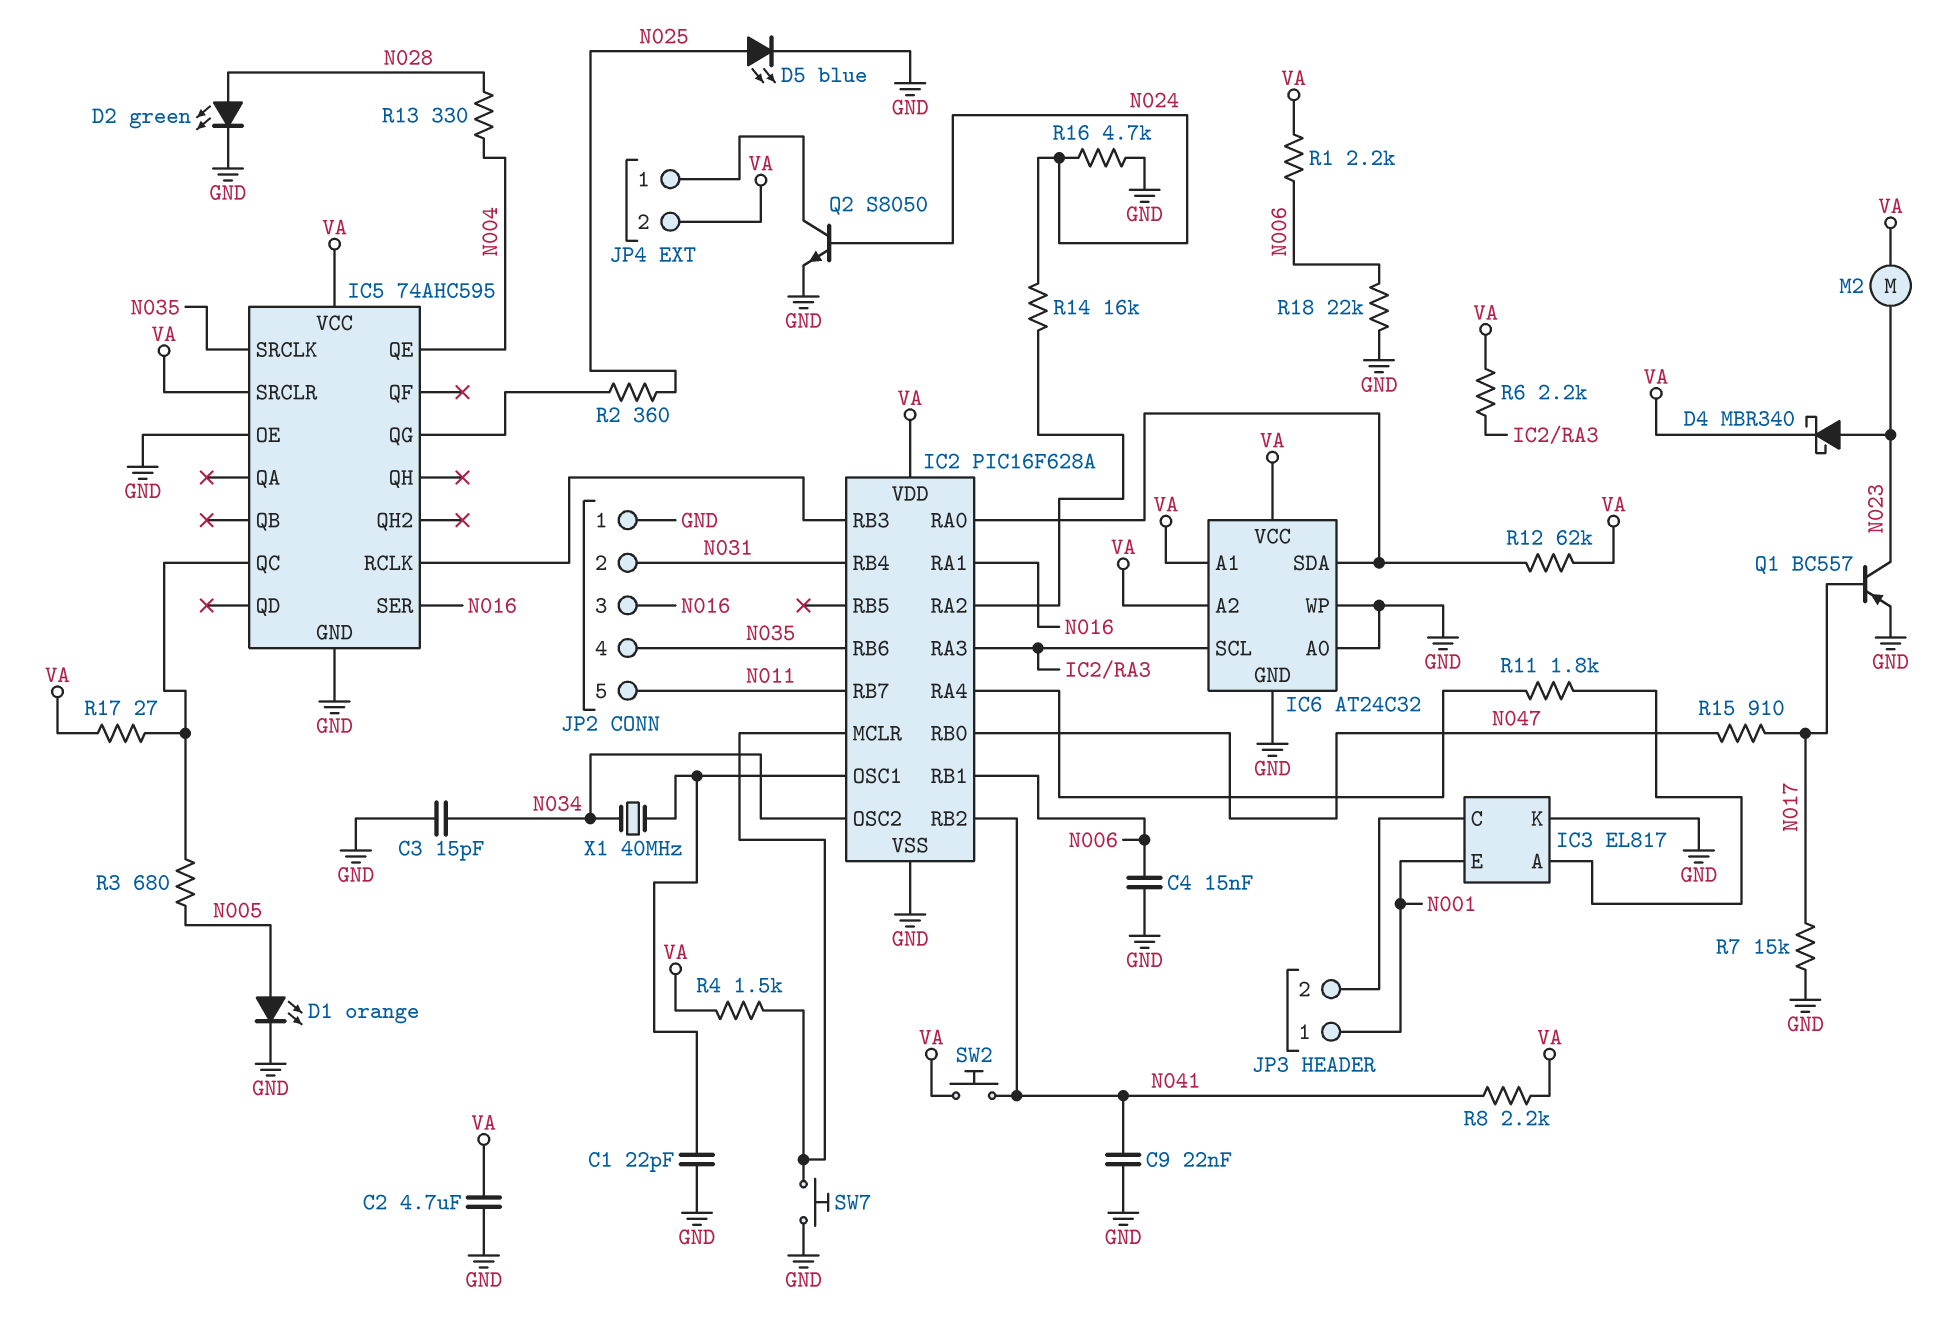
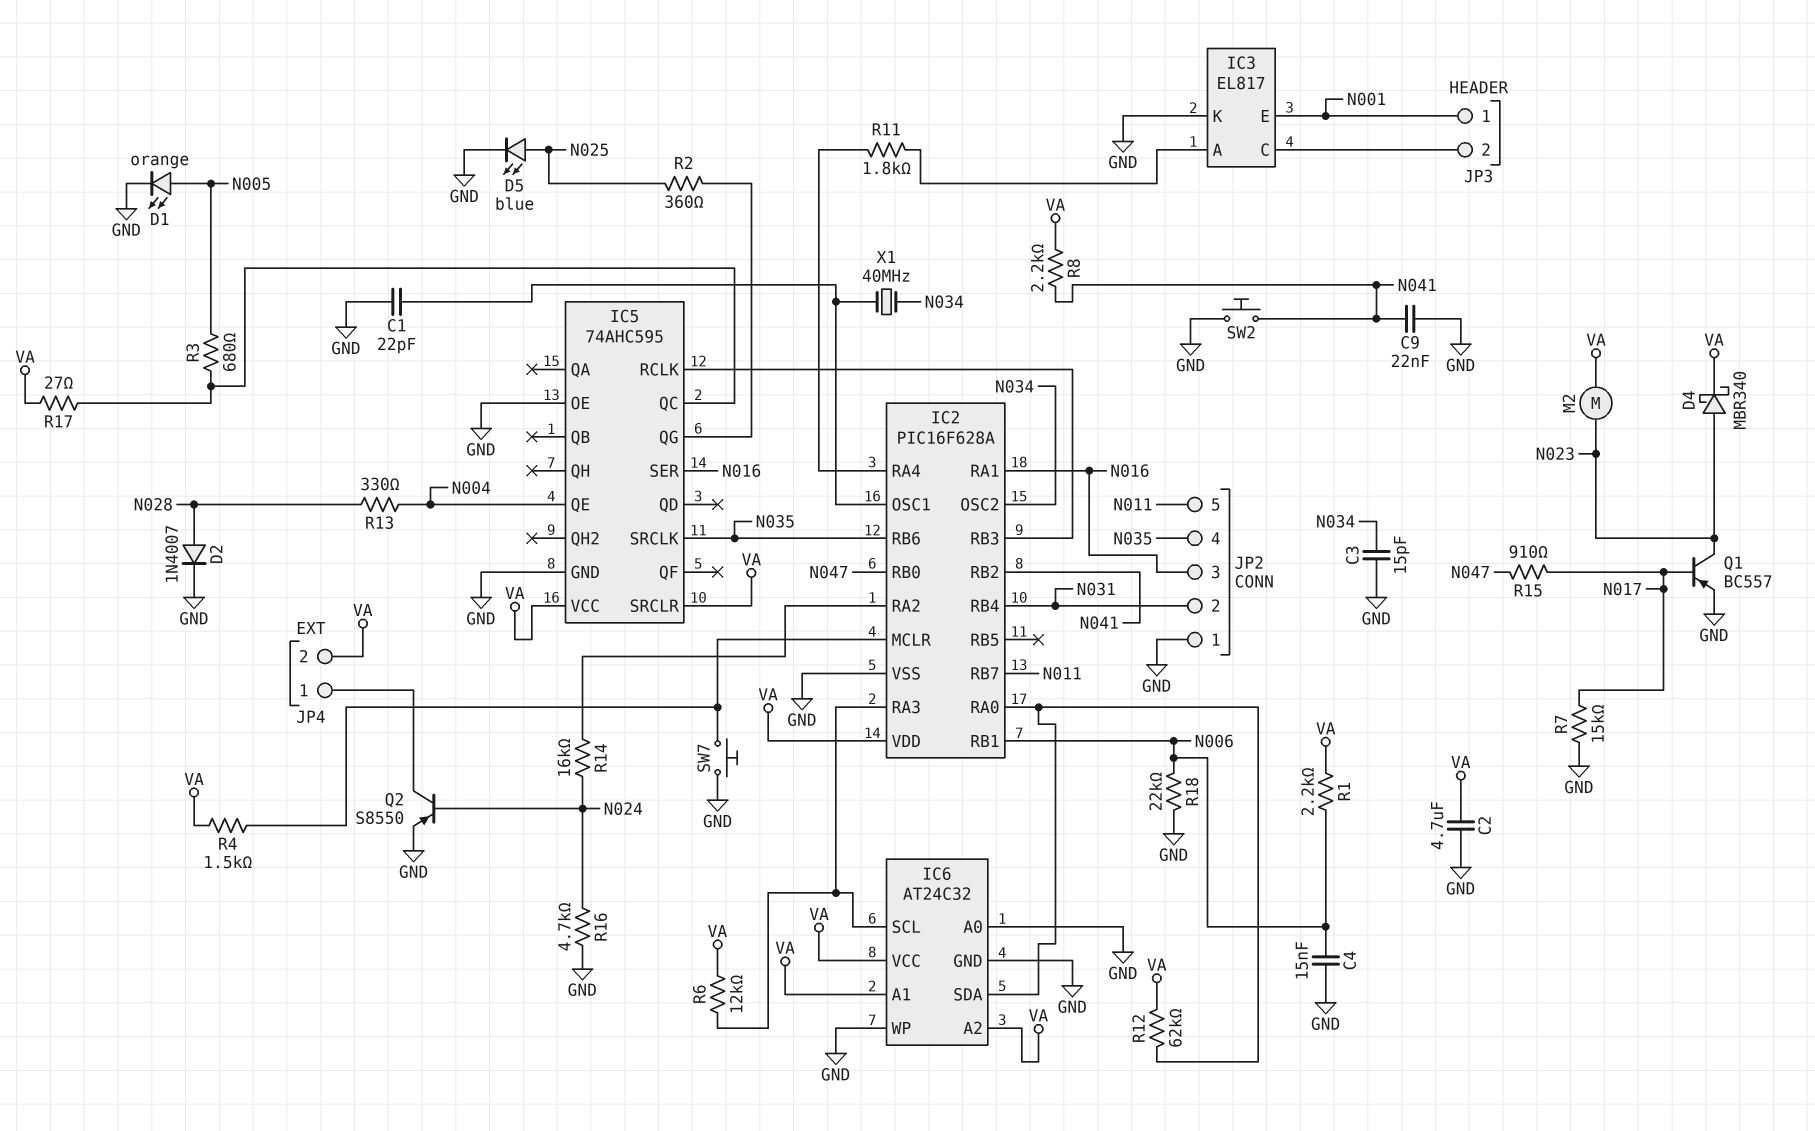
D2: LED green (A N028, K GND) -> diode 1N4007 (A N028, K GND)
Q2: NPN S8050 (B N024, C JP4/1, E GND) -> PNP S8550 (B N024, C JP4/1, E GND)
R6: 2.2k (IC2/RA3, VA) -> 12k (IC2/RA3, VA)
SW2: button (N041, VA) -> button (GND, N041)

